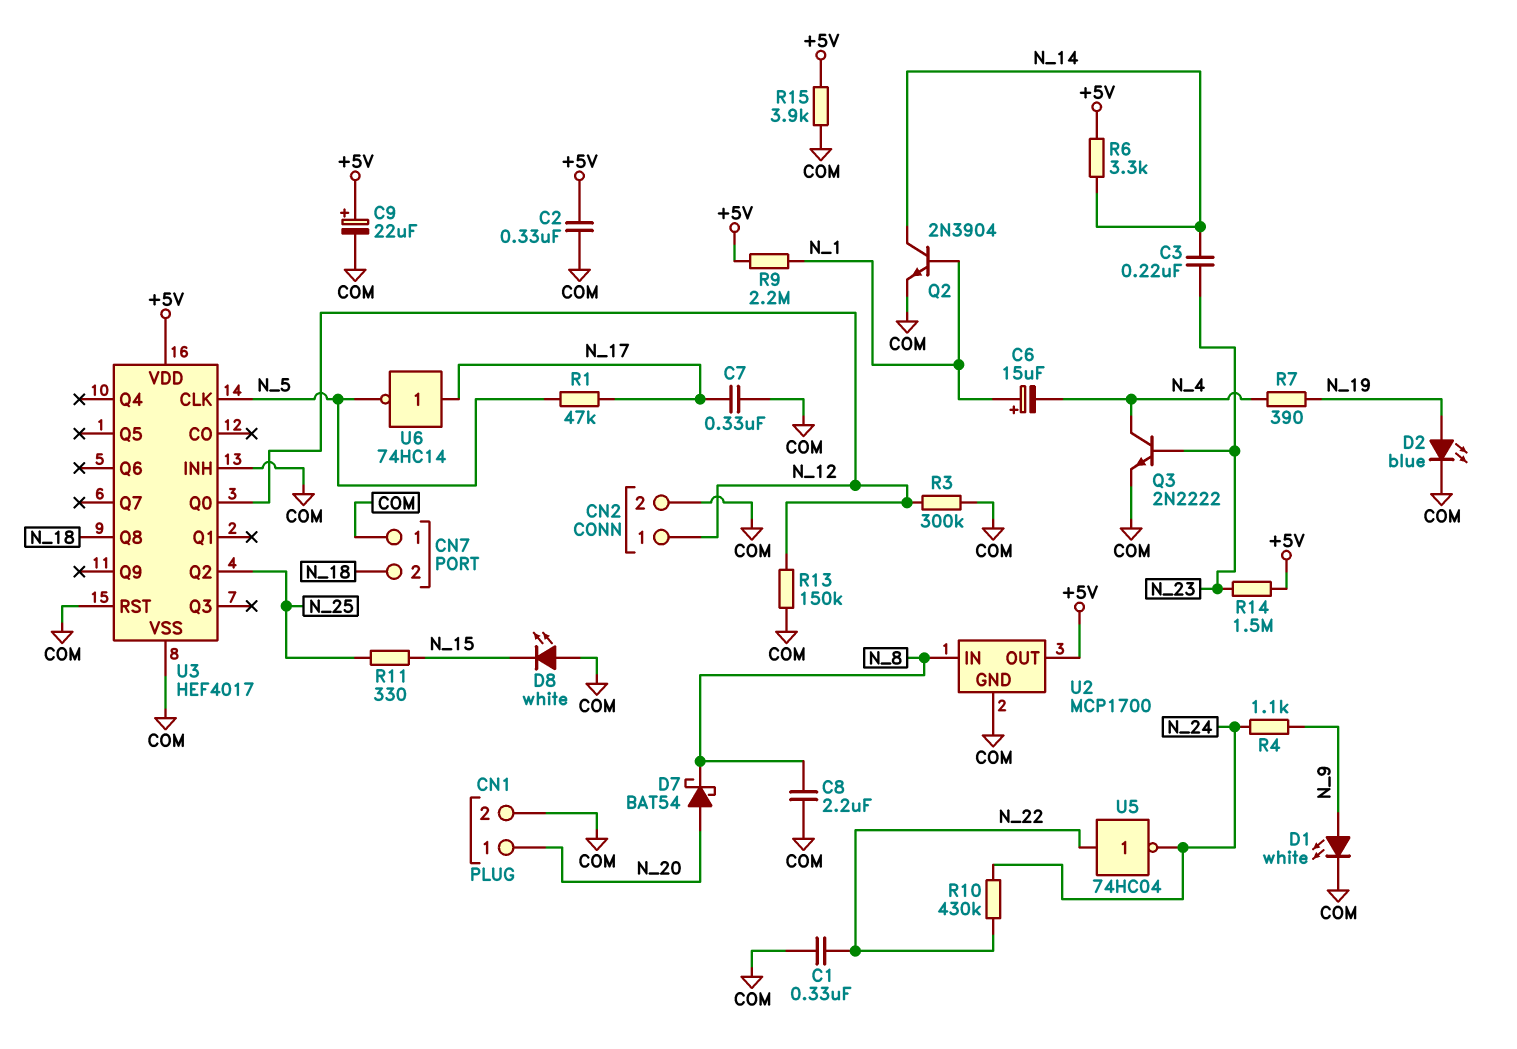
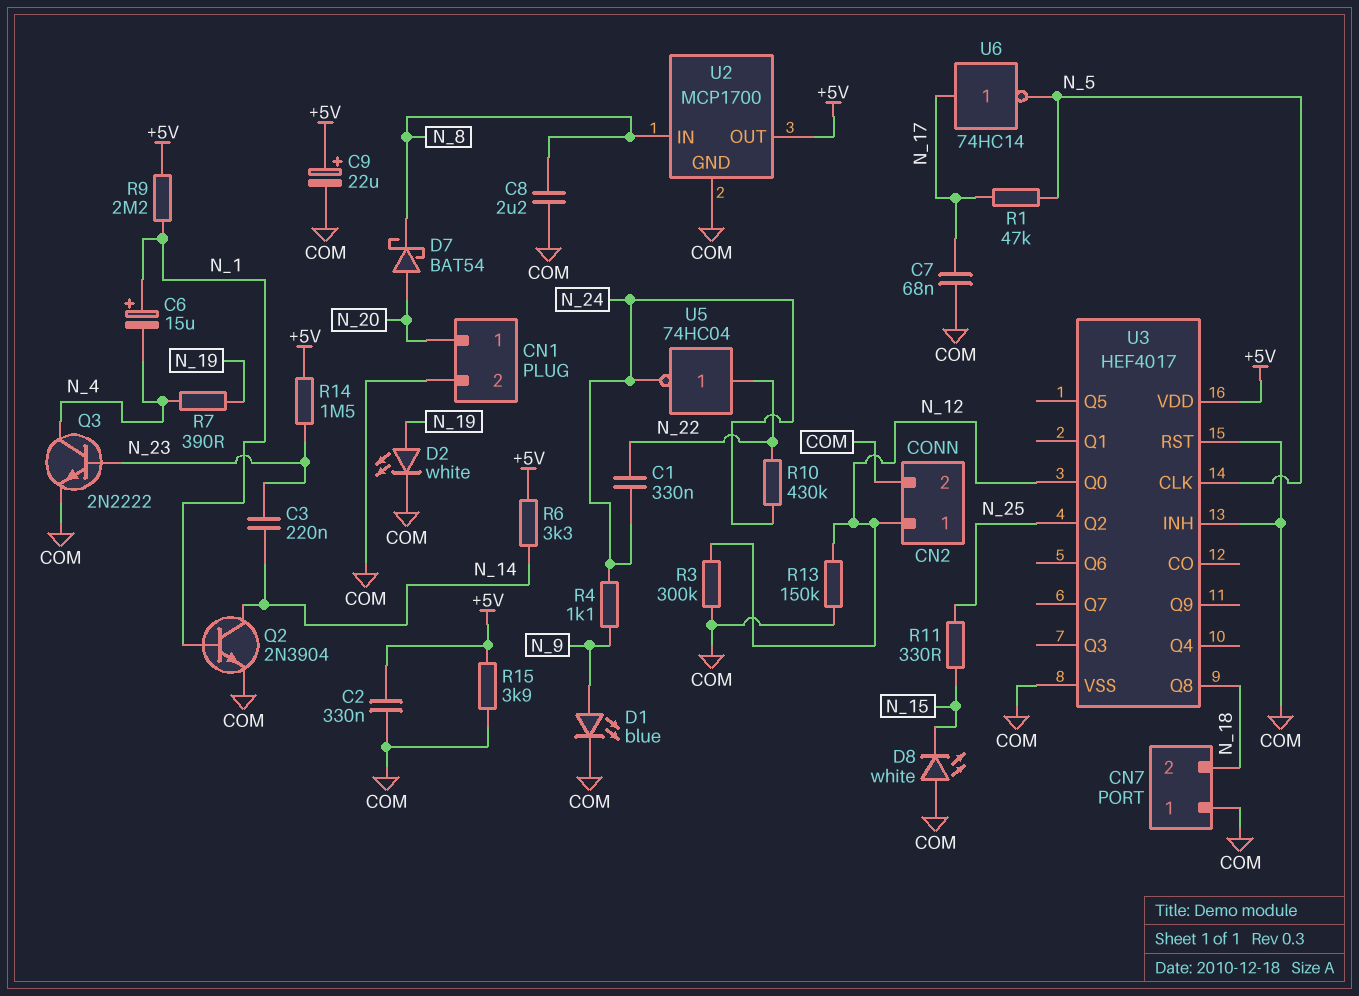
C1: 330nF (COM, N_22) -> 330nF (N_22, N_24)
C7: 330nF (COM, N_17) -> 68nF (COM, N_17)
D1: LED white (A N_9, K COM) -> LED blue (A N_9, K COM)
D2: LED blue (A N_19, K COM) -> LED white (A N_19, K COM)

